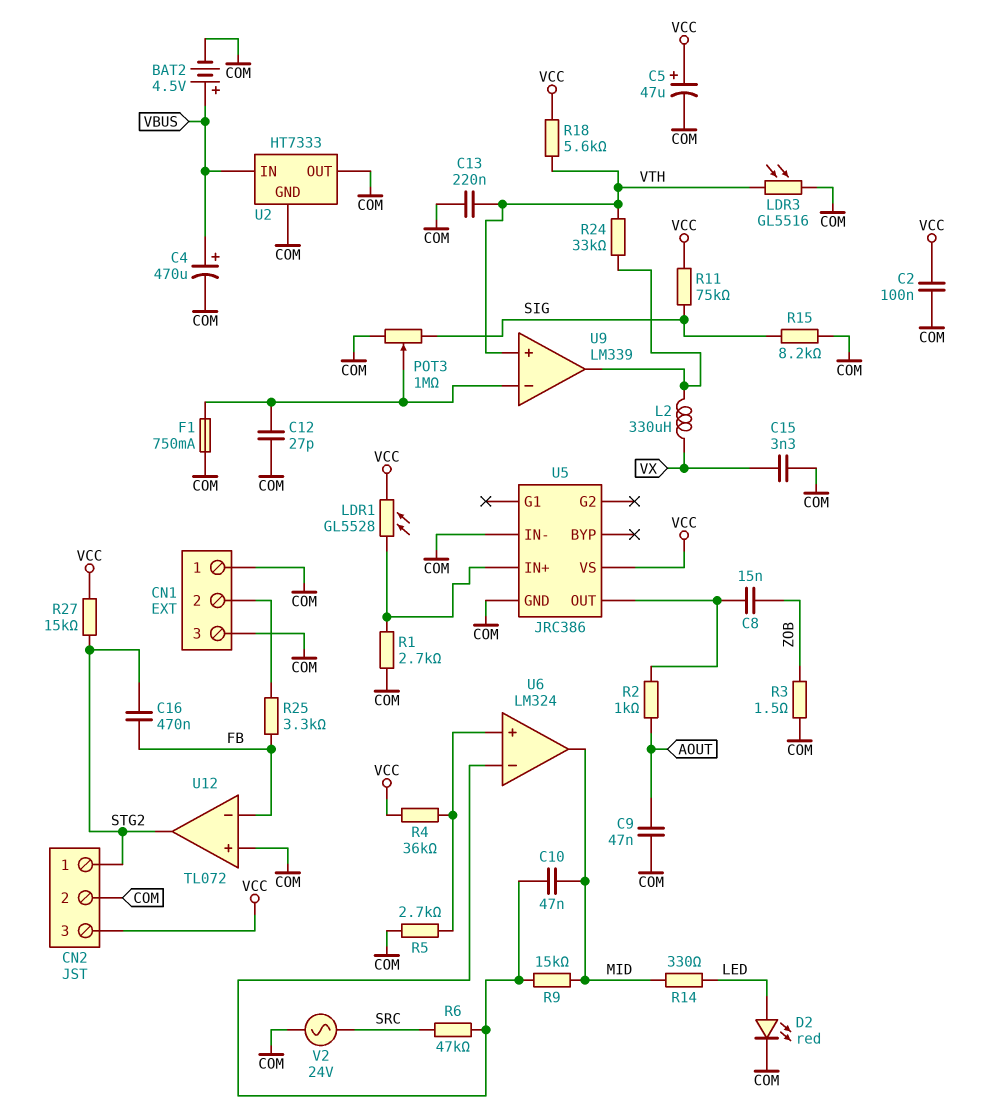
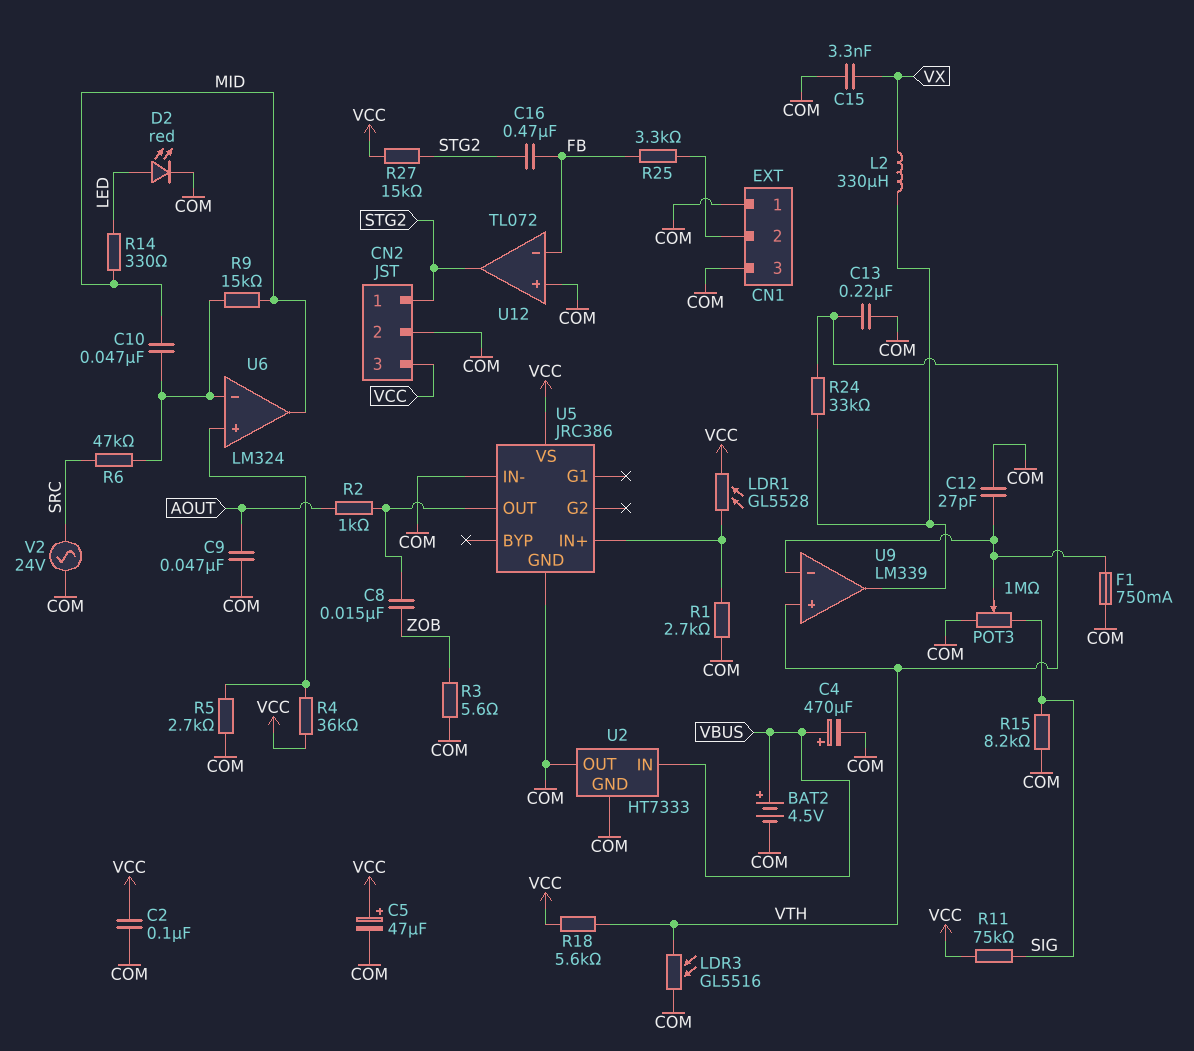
R3: 1.5 (COM, ZOB) -> 5.6 (COM, ZOB)

